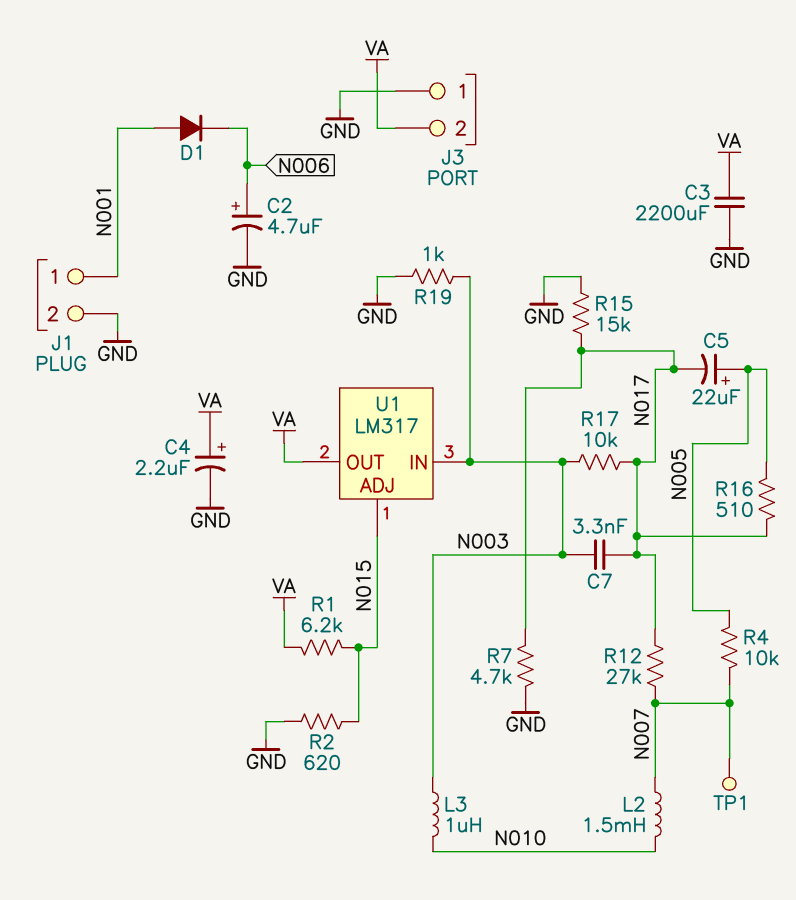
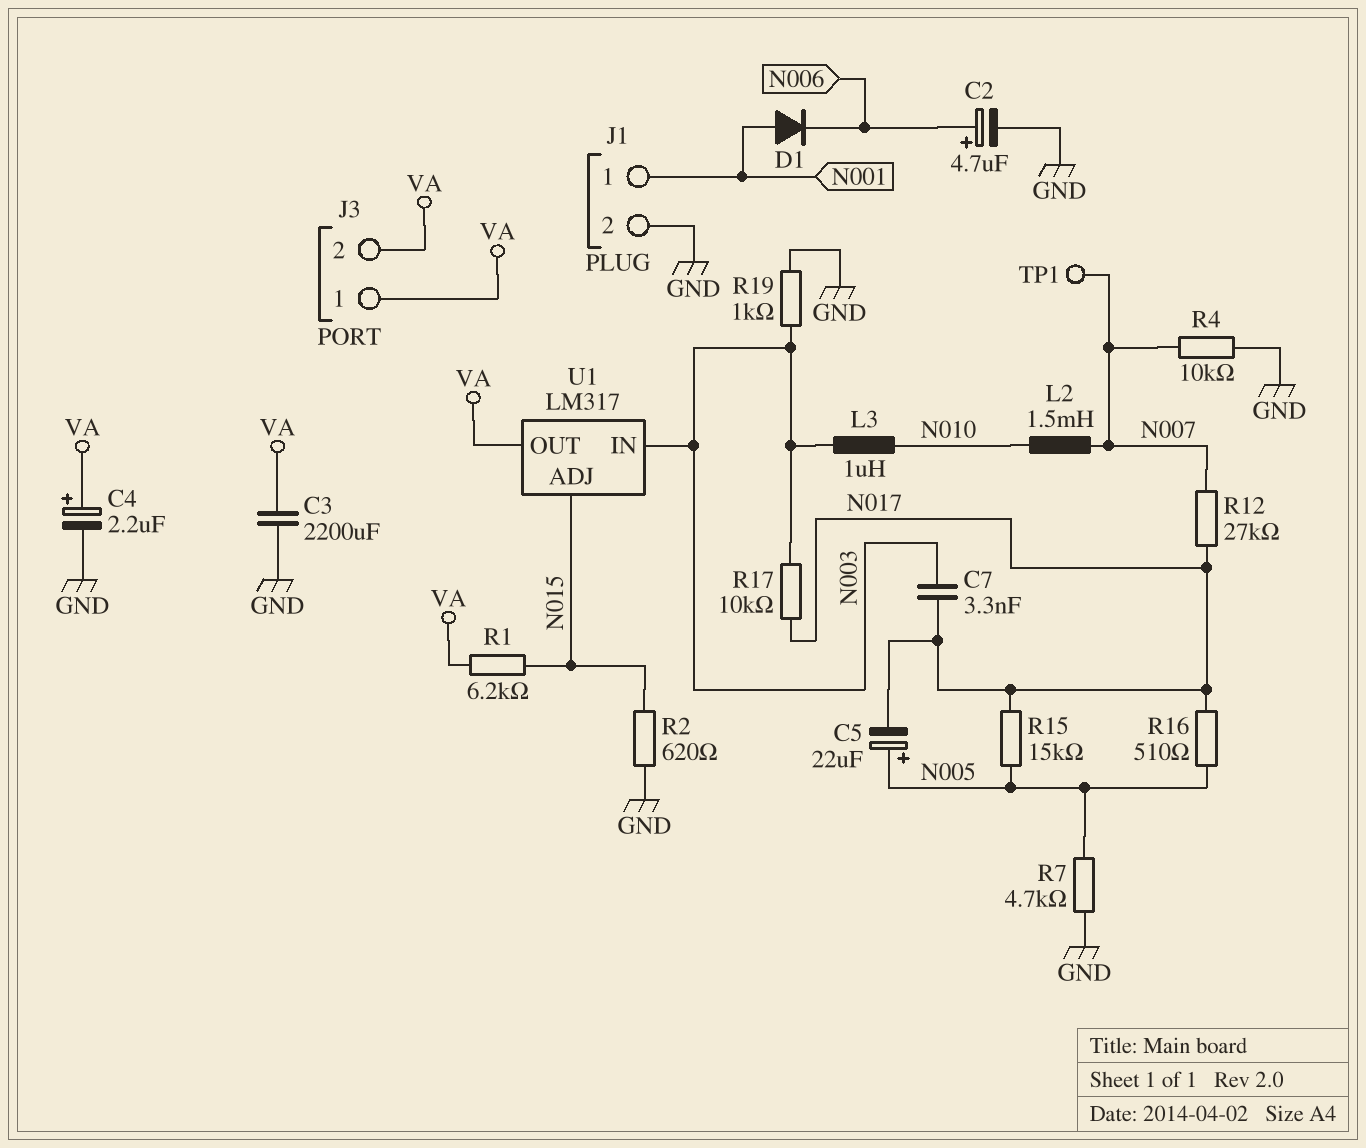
J3 pin 1: GND -> VA
R4: 10k (N005, N007) -> 10k (GND, N007)
R7: 4.7k (GND, N017) -> 4.7k (GND, N005)
R15: 15k (GND, N017) -> 15k (N005, N017)

